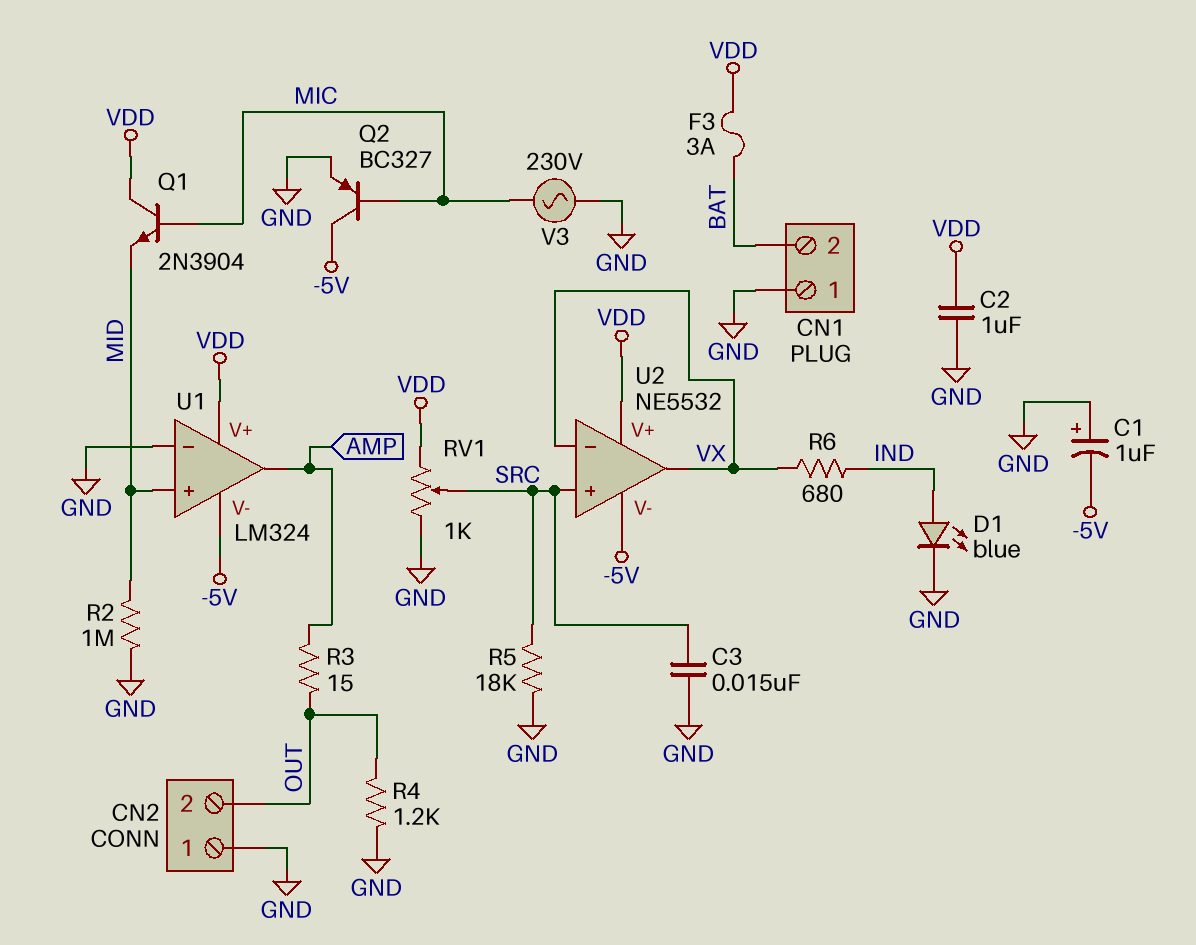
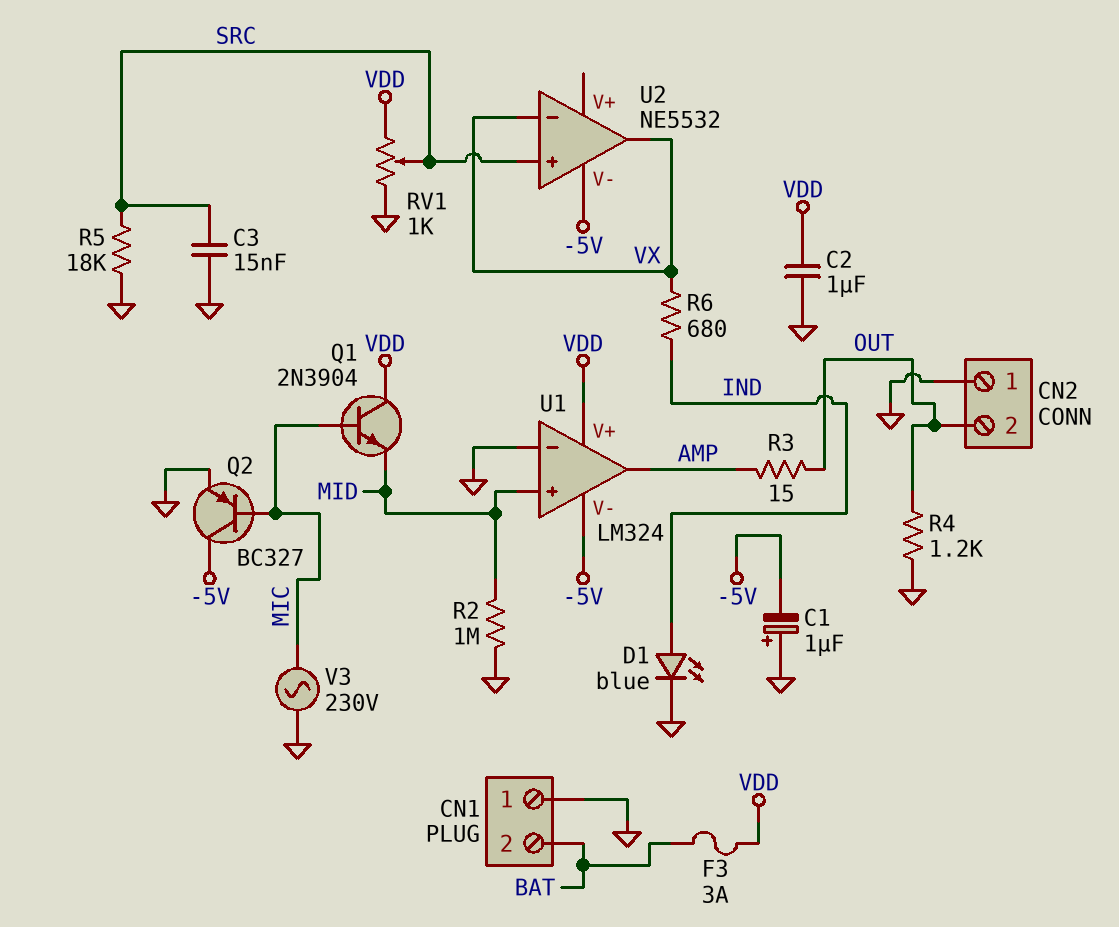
U2 pin V+: VDD -> none

